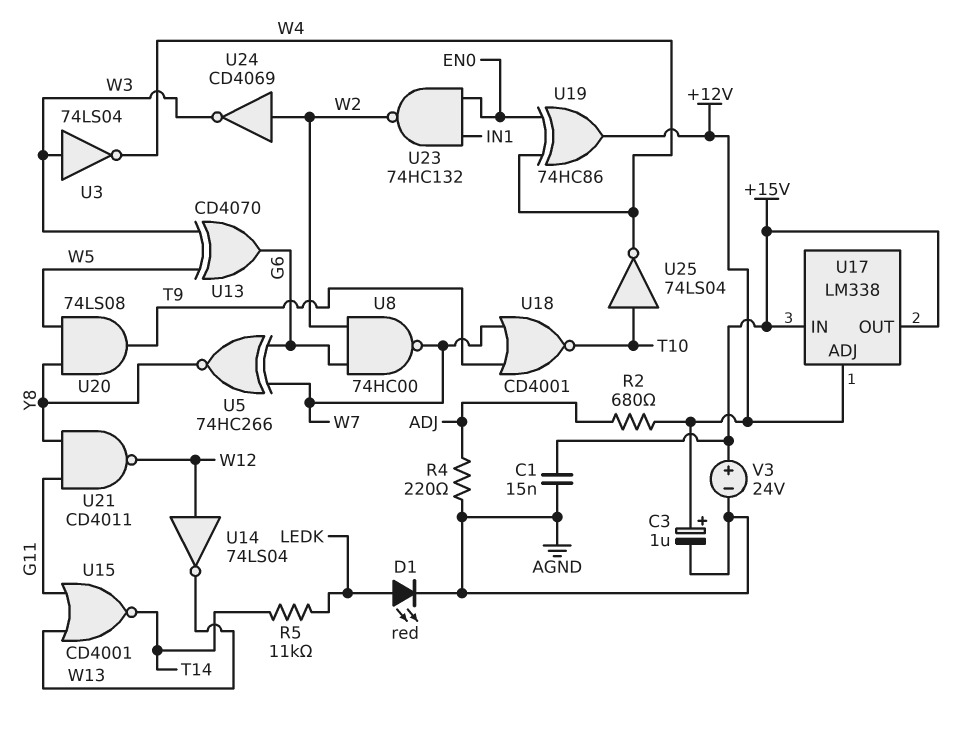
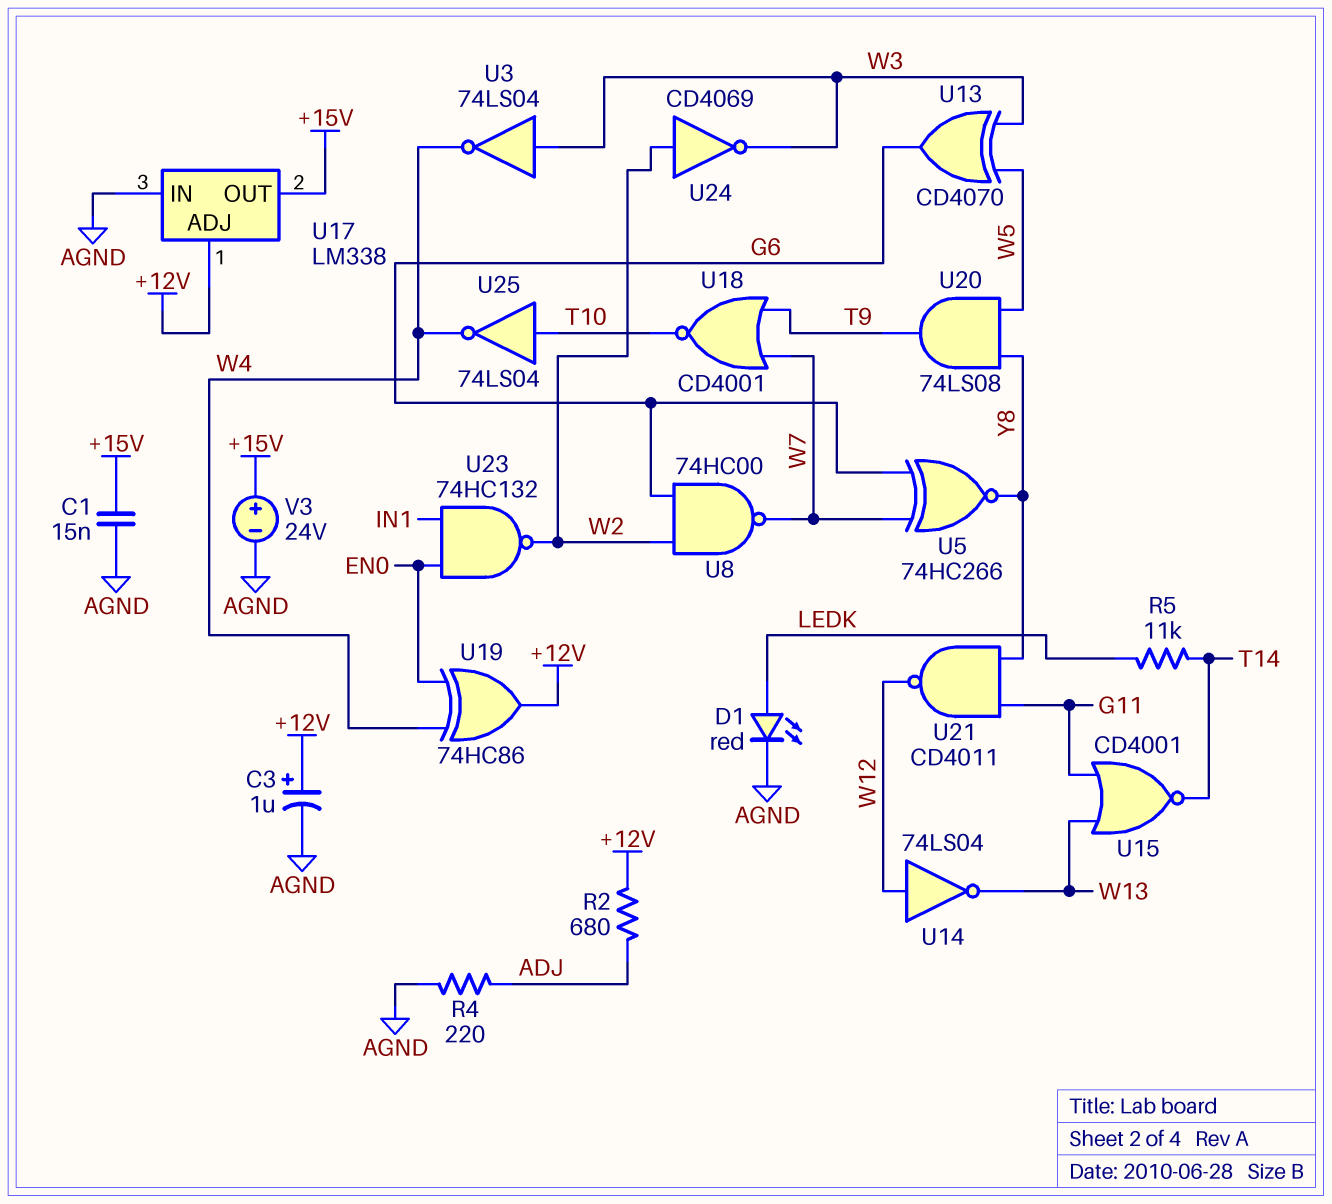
U17 pin IN: +15V -> AGND

